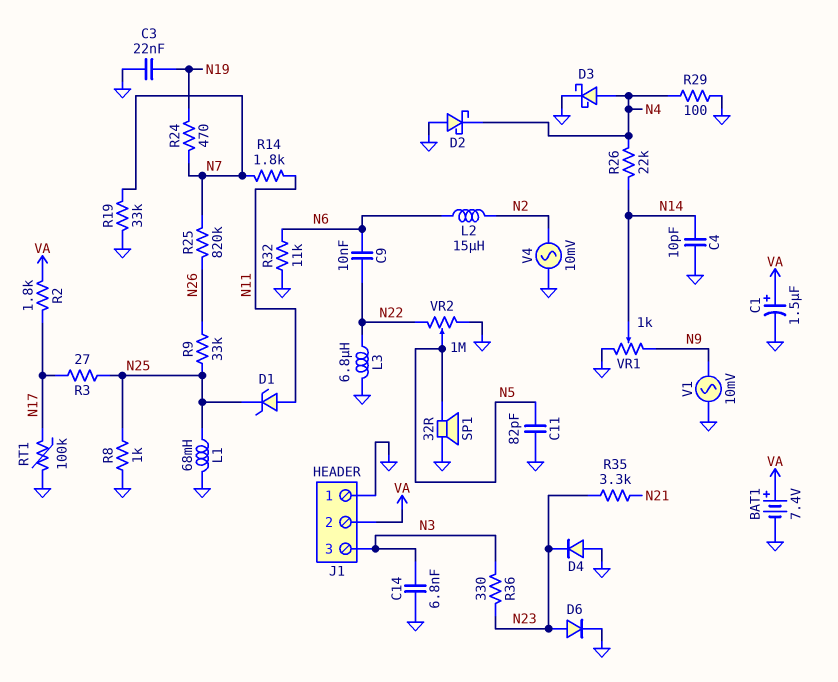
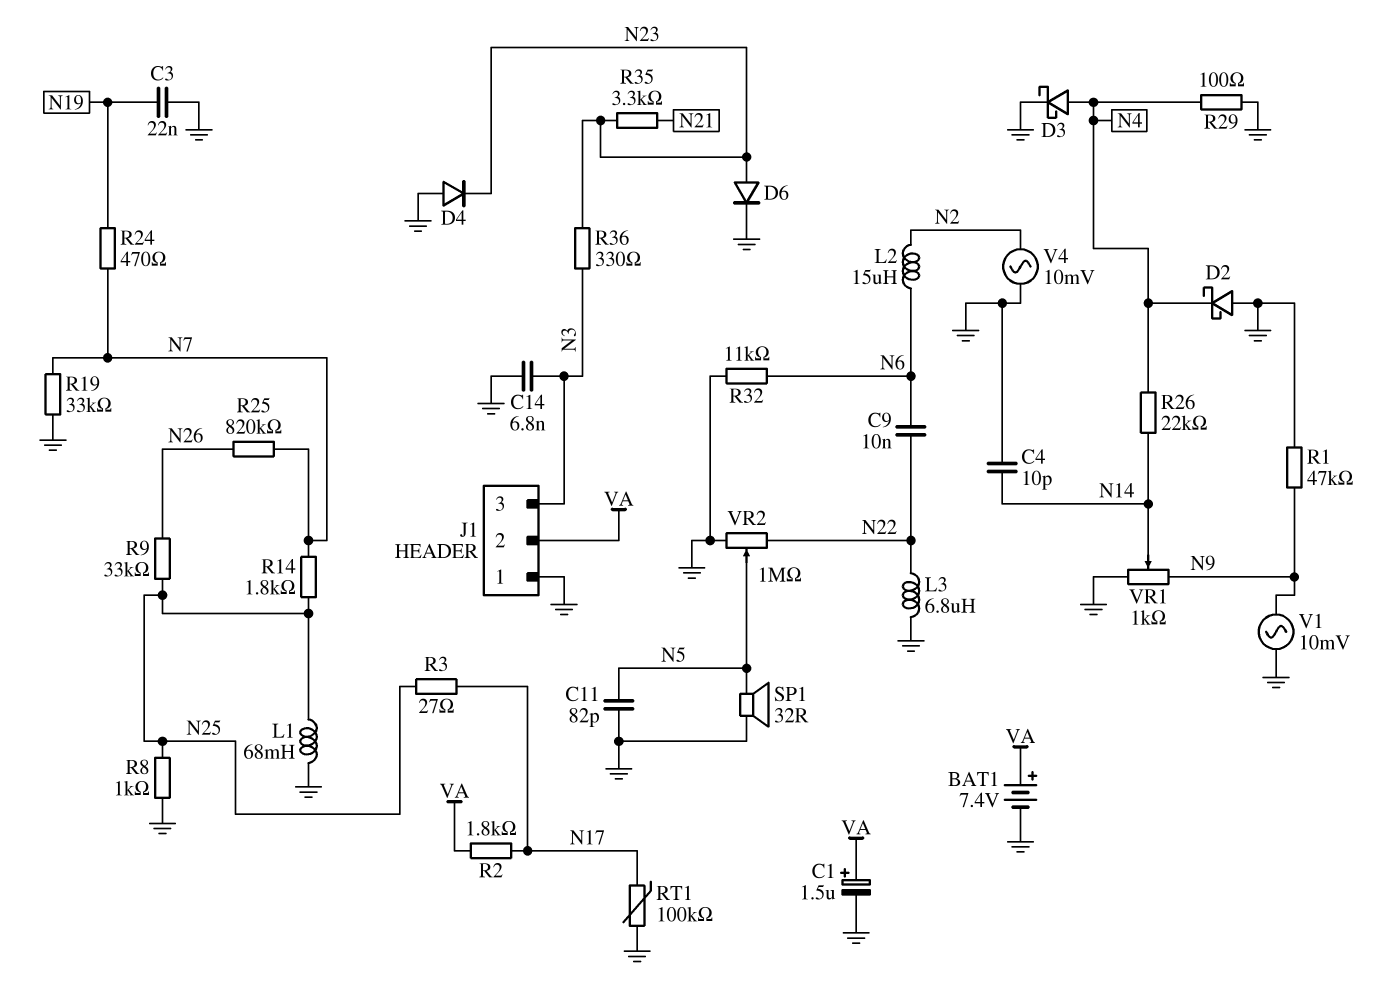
D1: zener (A N11, K N25) -> none
R1: none -> 47k (GND, N9)
R14: 1.8k (N7, N11) -> 1.8k (N7, N25)

